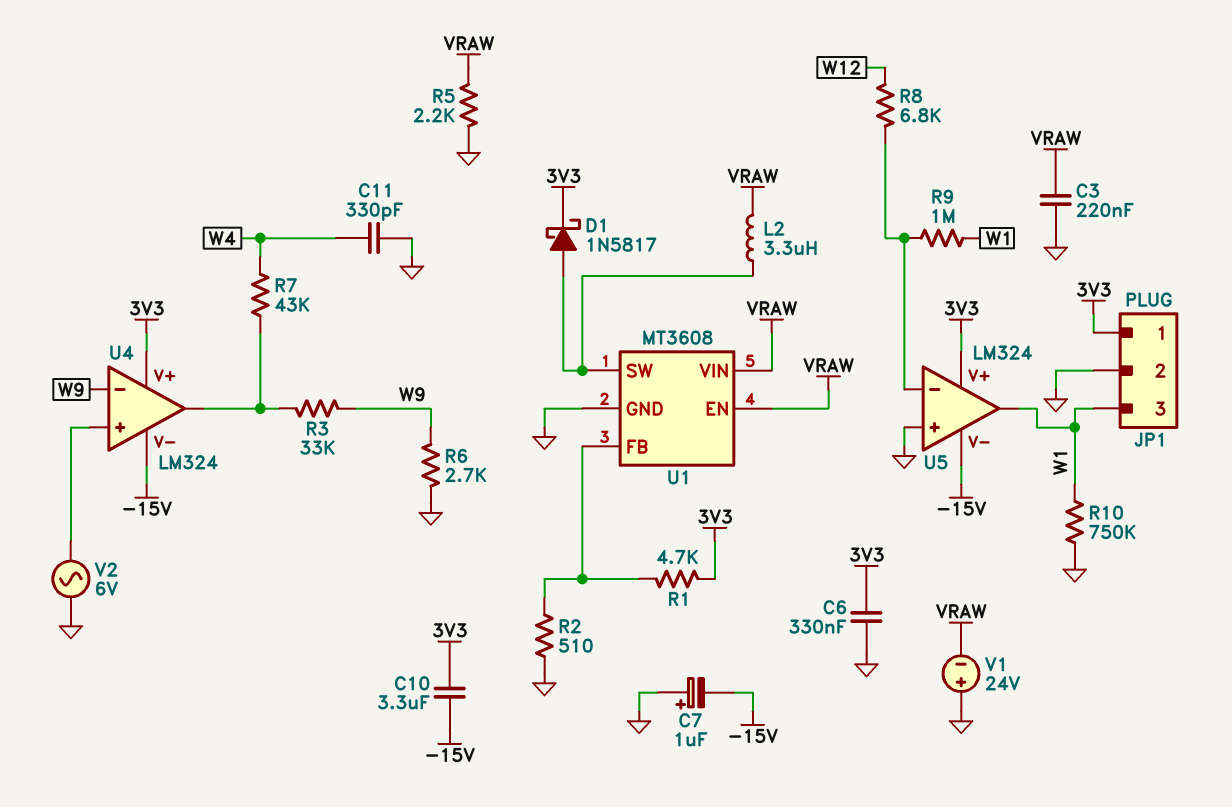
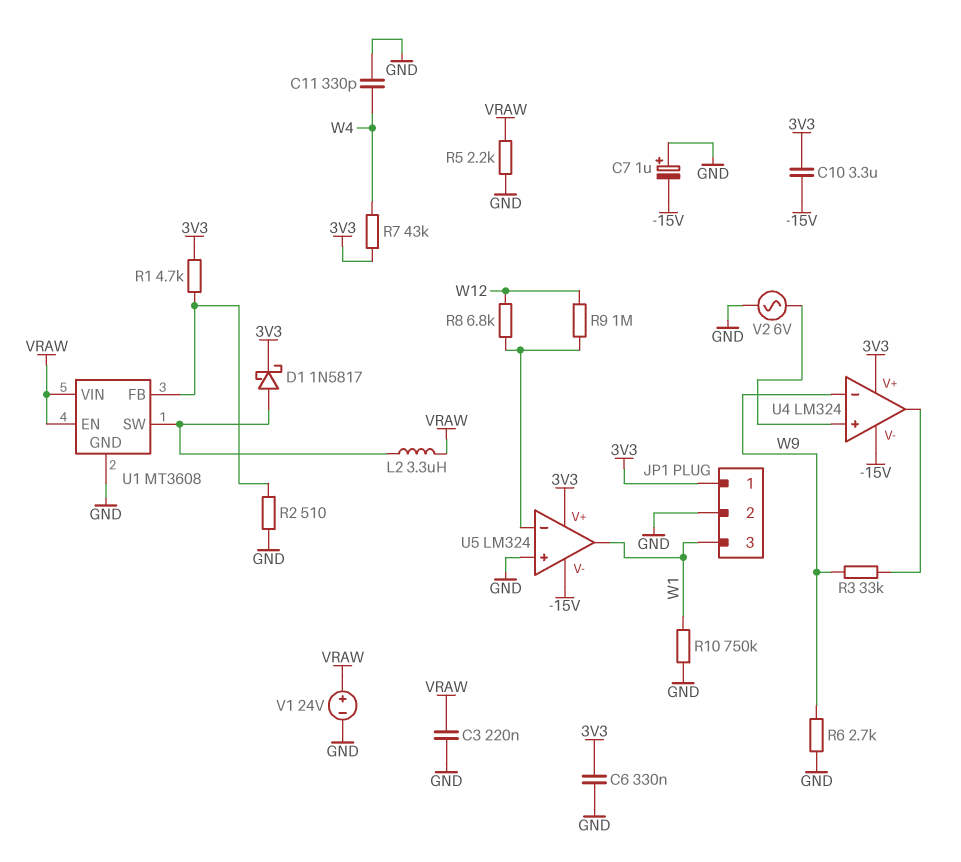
R7: 43k (U4/out, W4) -> 43k (3V3, W4)
R9: 1M (U5/in-, W1) -> 1M (U5/in-, W12)
V1: 24V (plus GND, minus VRAW) -> 24V (plus VRAW, minus GND)

